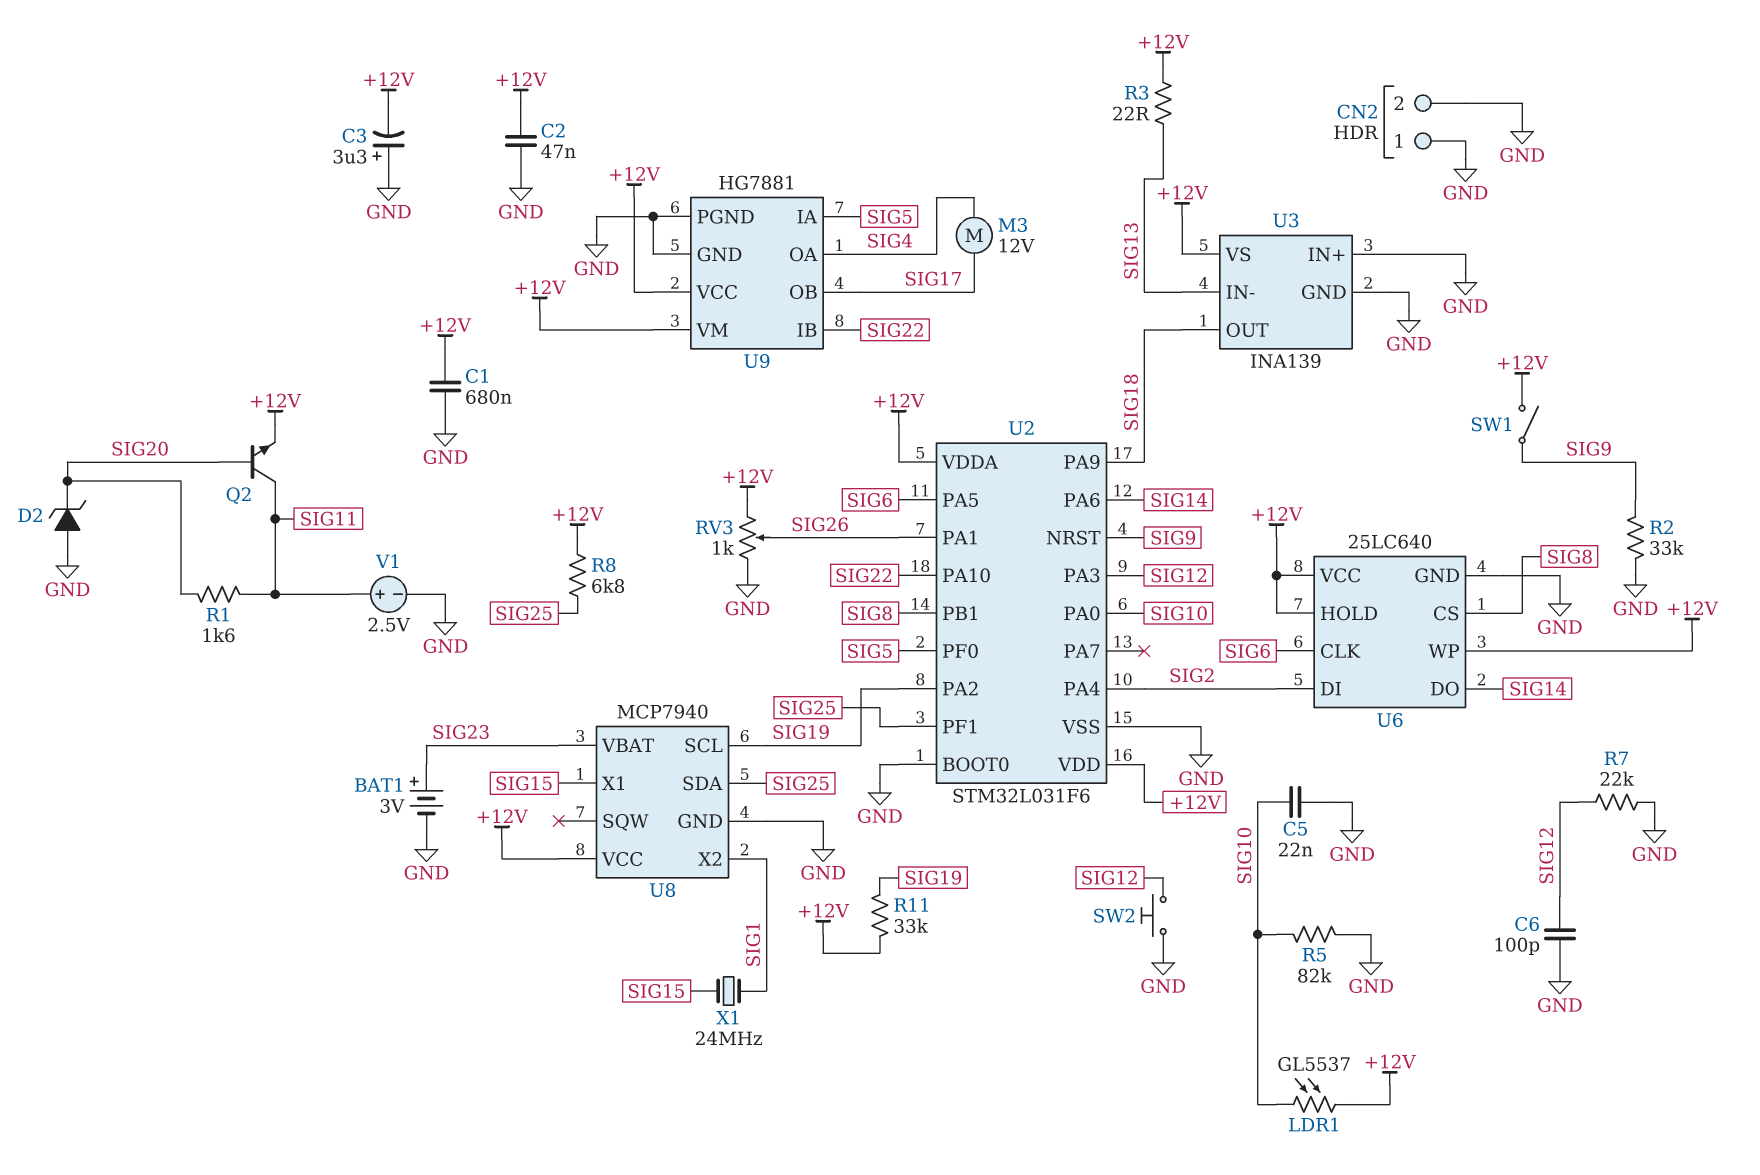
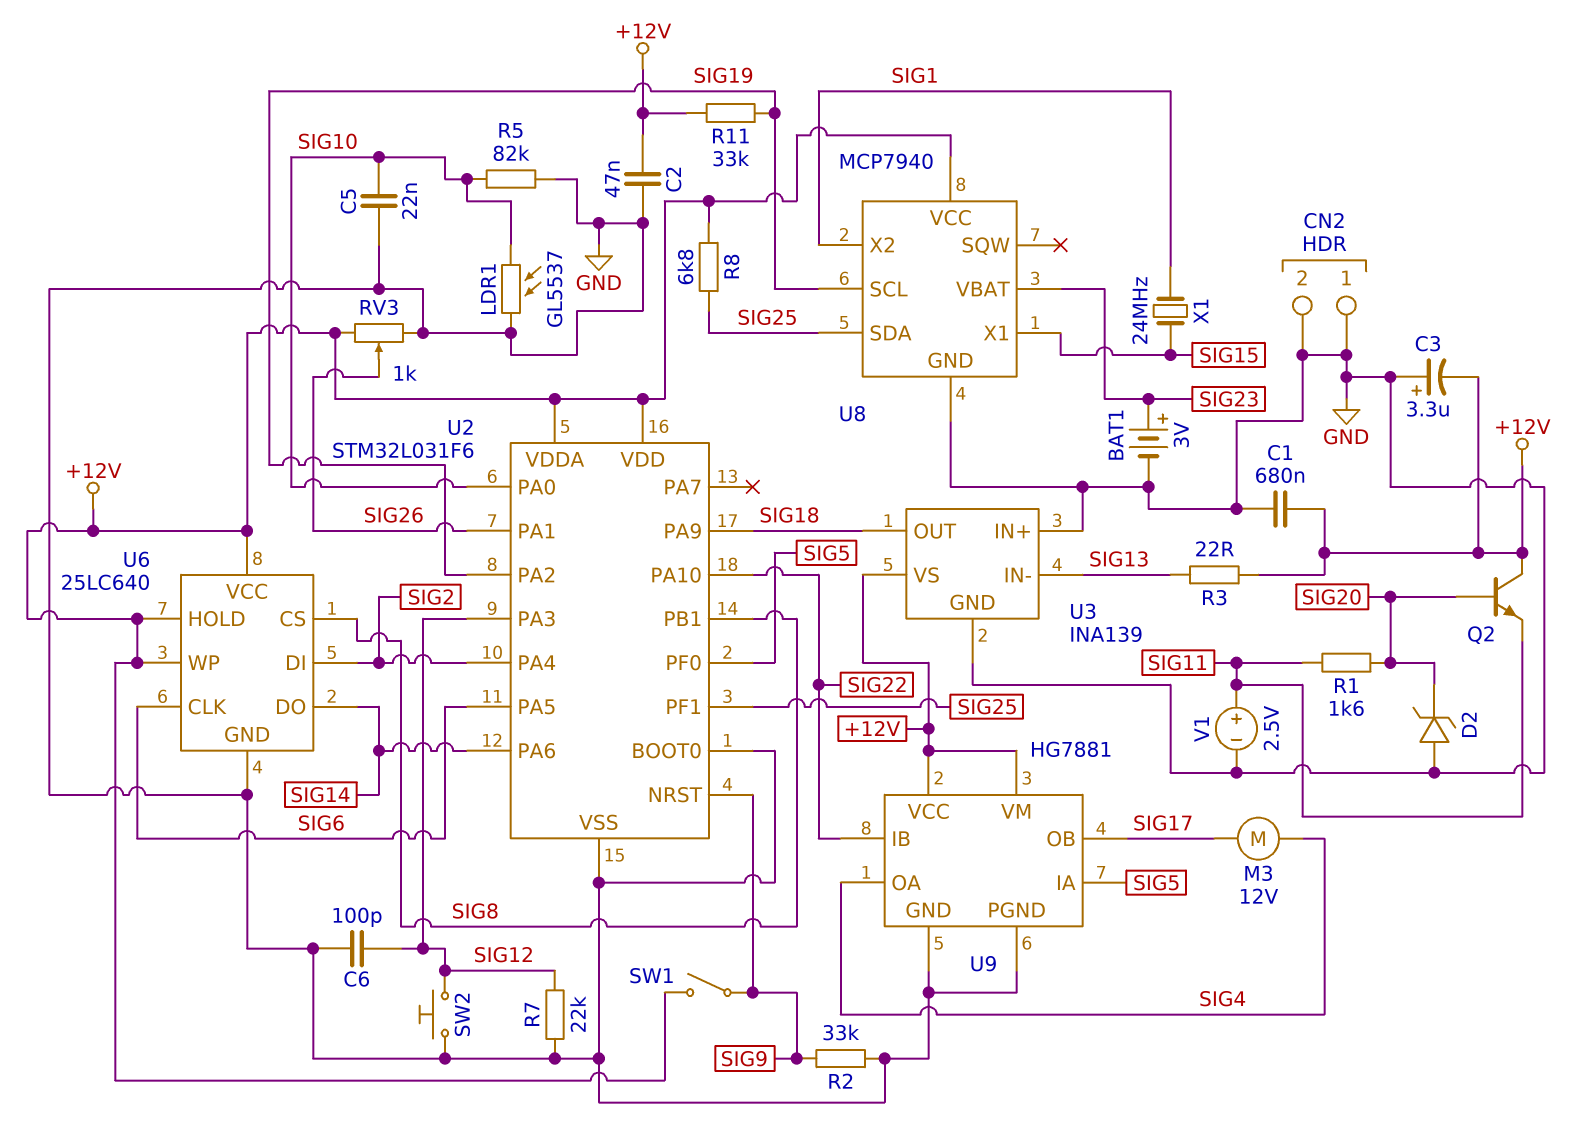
LDR1: GL5537 (+12V, SIG10) -> GL5537 (GND, SIG10)
Q2: NPN (B SIG20, C SIG11, E +12V) -> NPN (B SIG20, C +12V, E SIG11)

